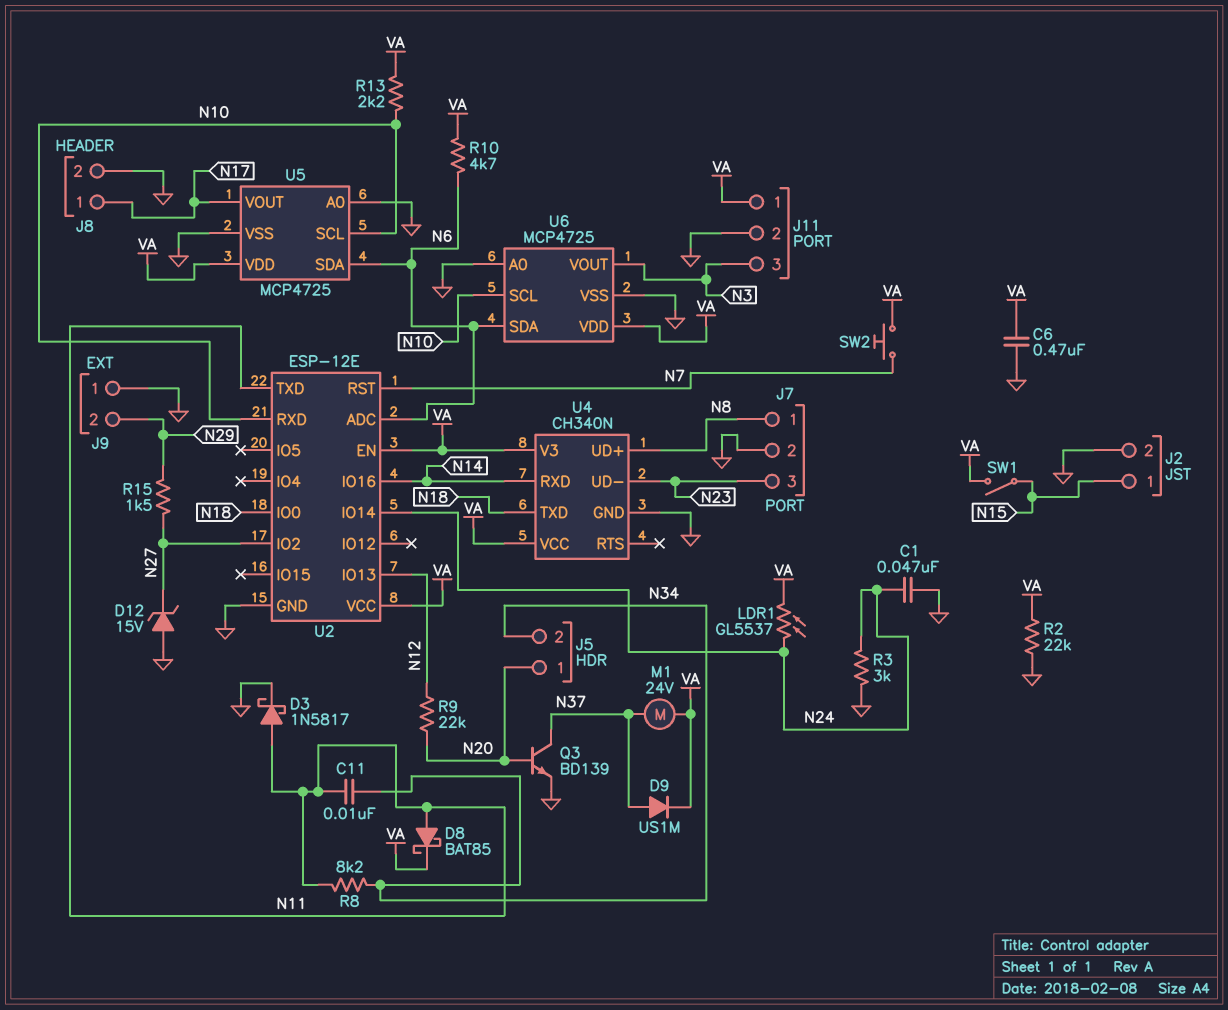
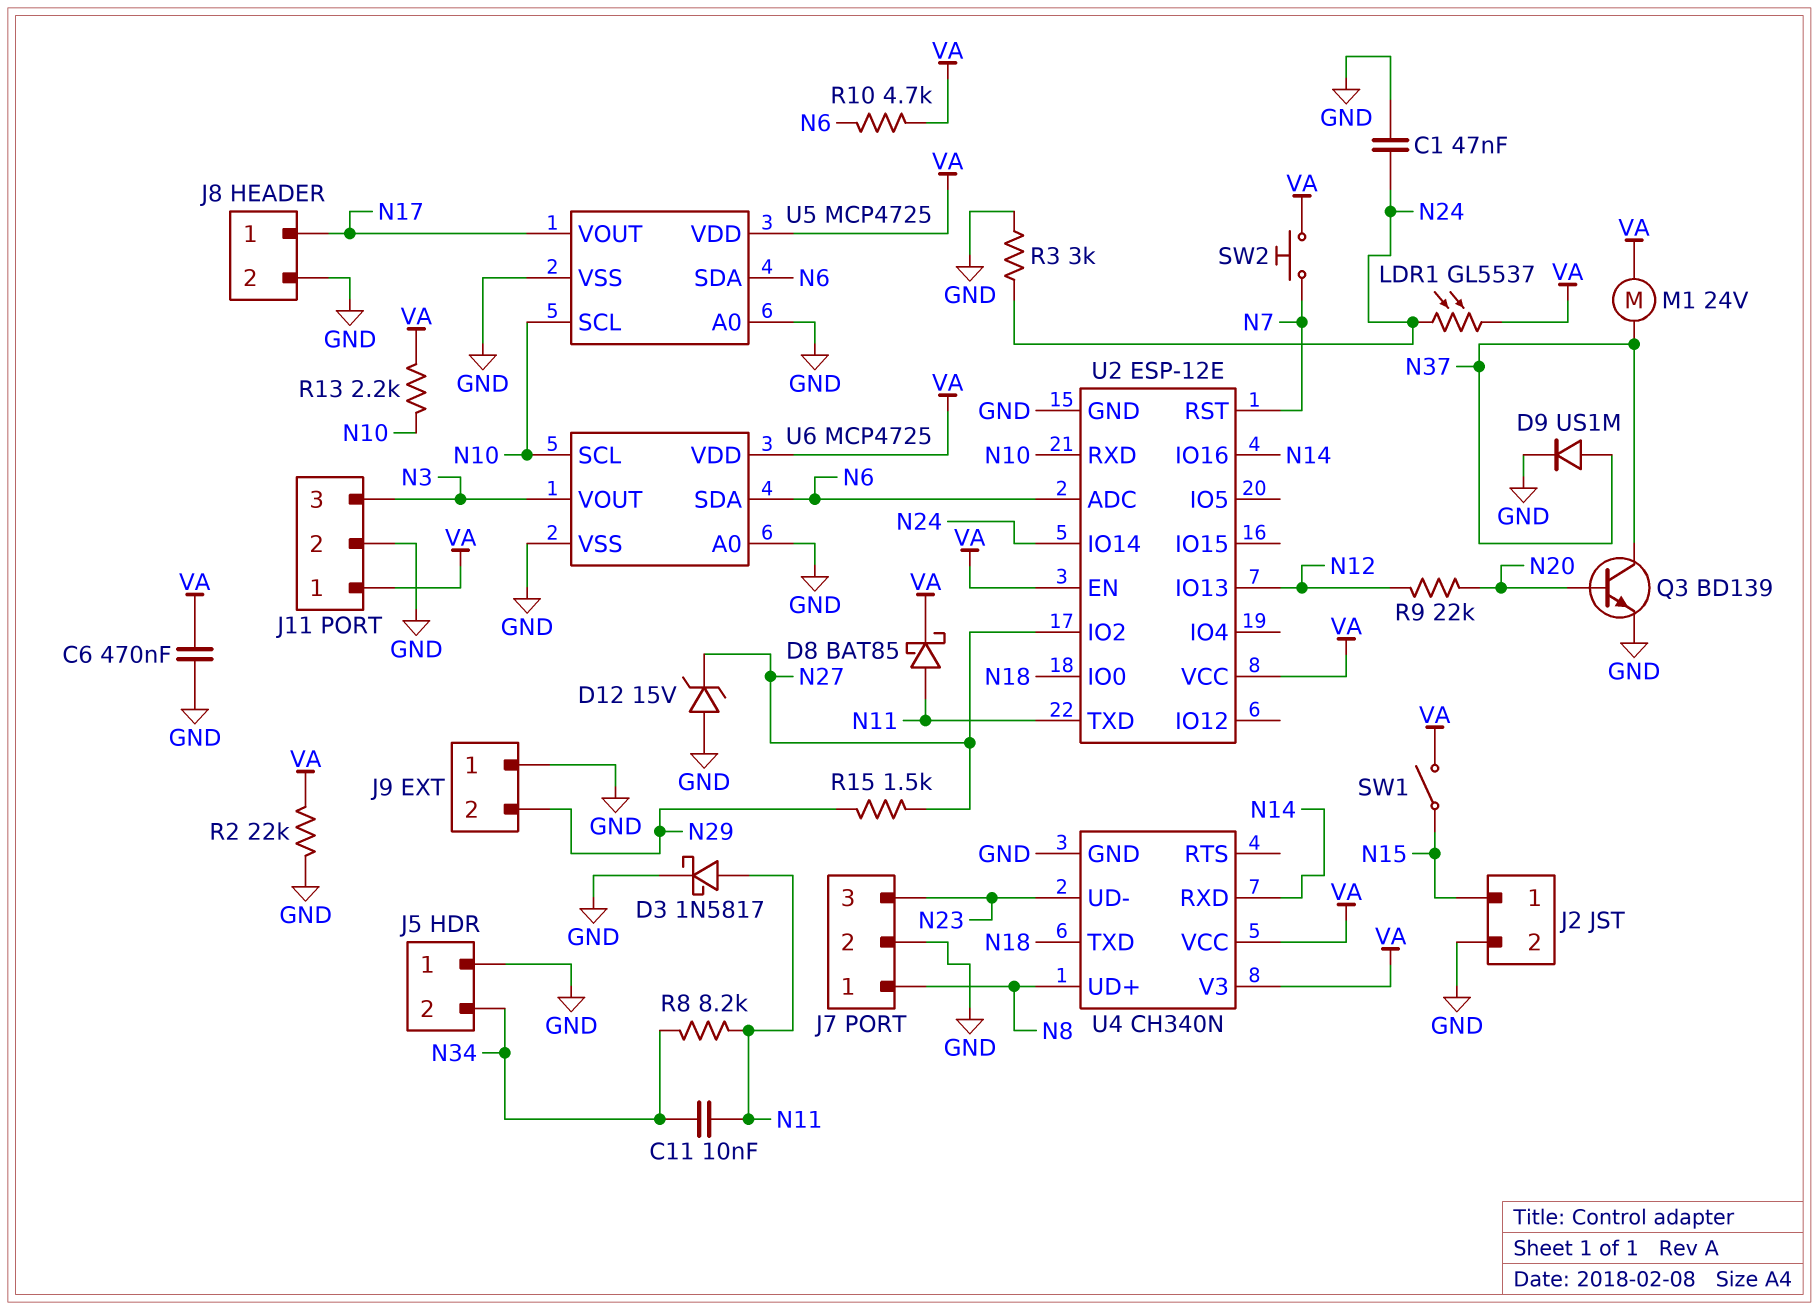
D9: diode US1M (A N37, K VA) -> diode US1M (A N37, K GND)
J5 pin 1: N20 -> GND

